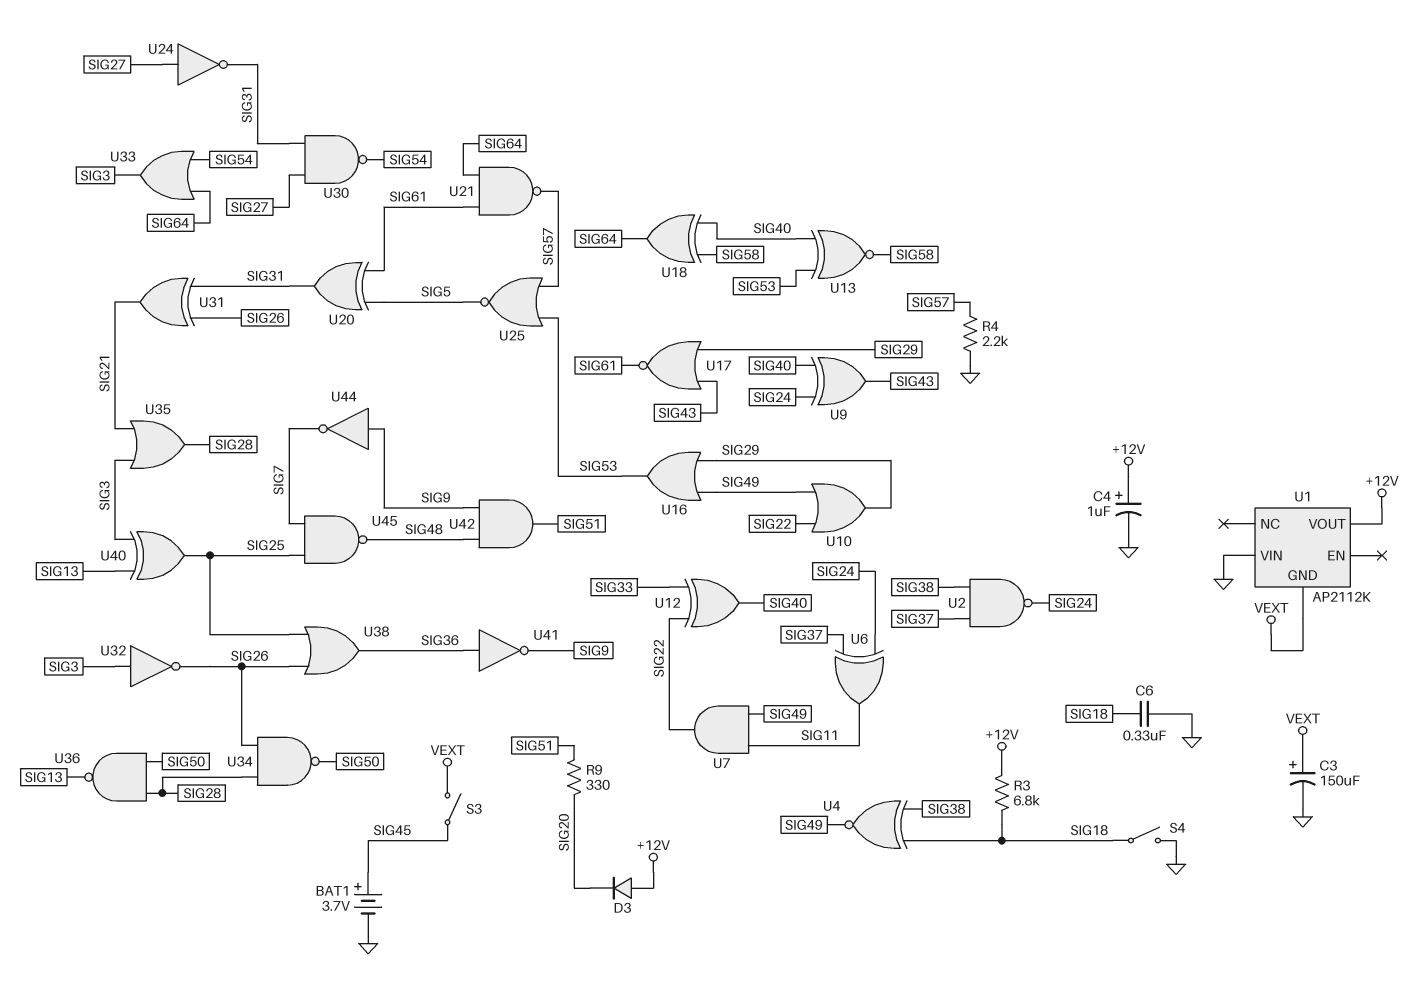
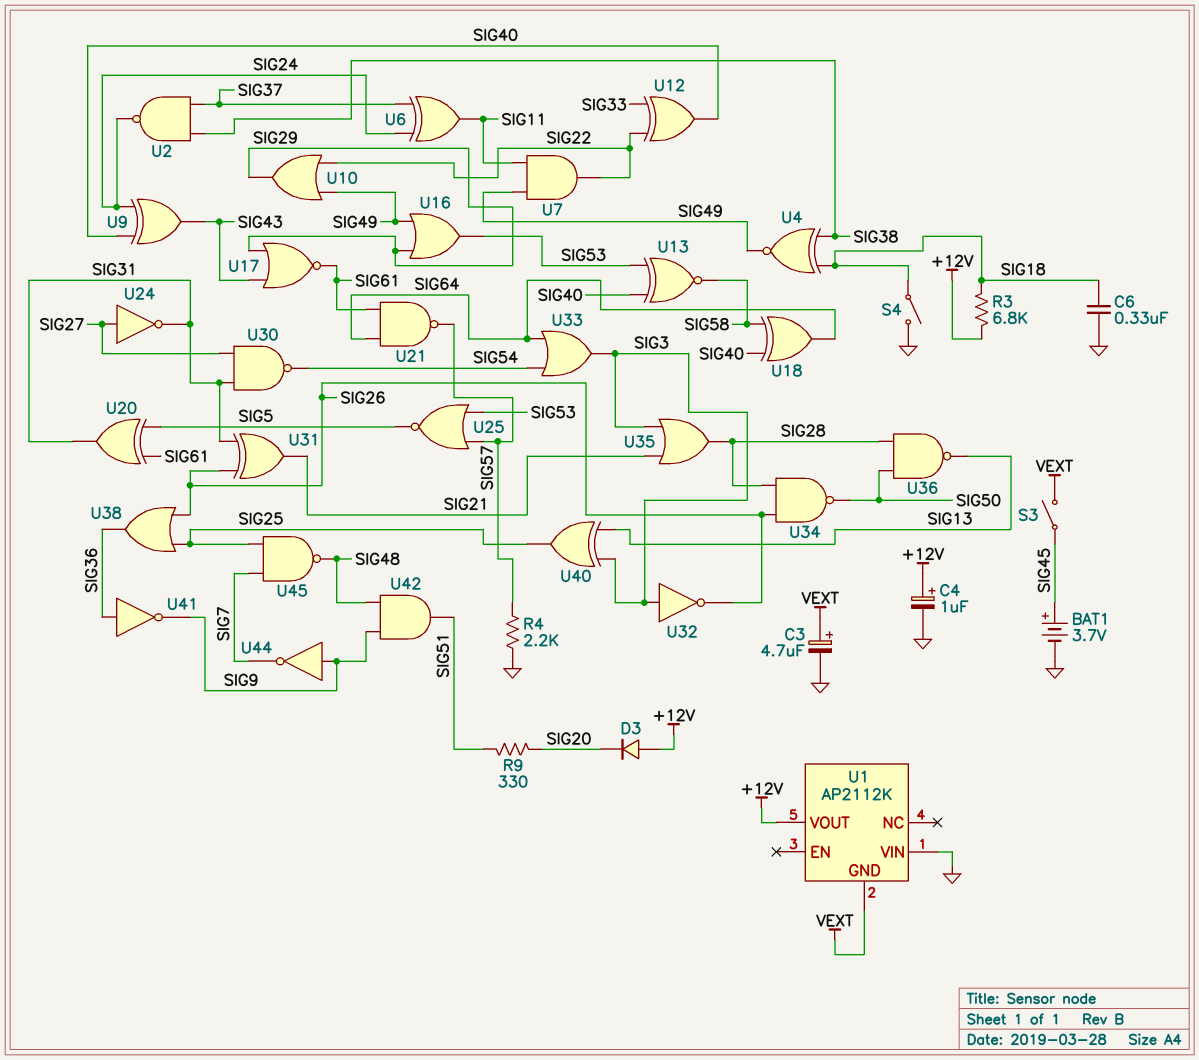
C3: 150uF (plus VEXT, minus GND) -> 4.7uF (plus VEXT, minus GND)

